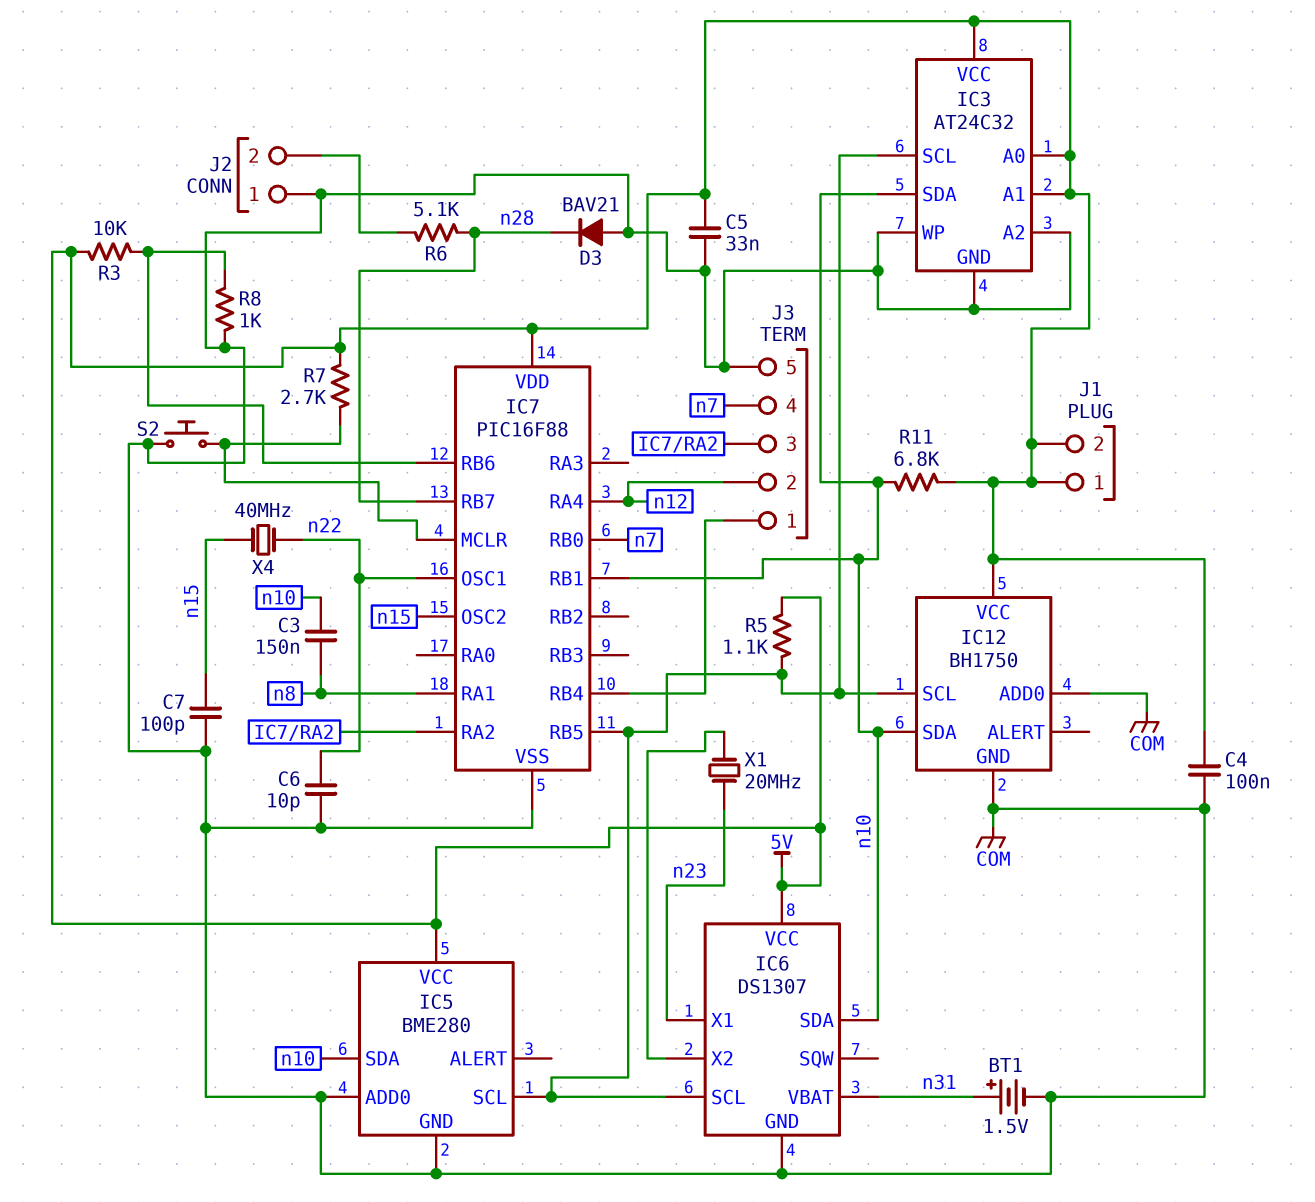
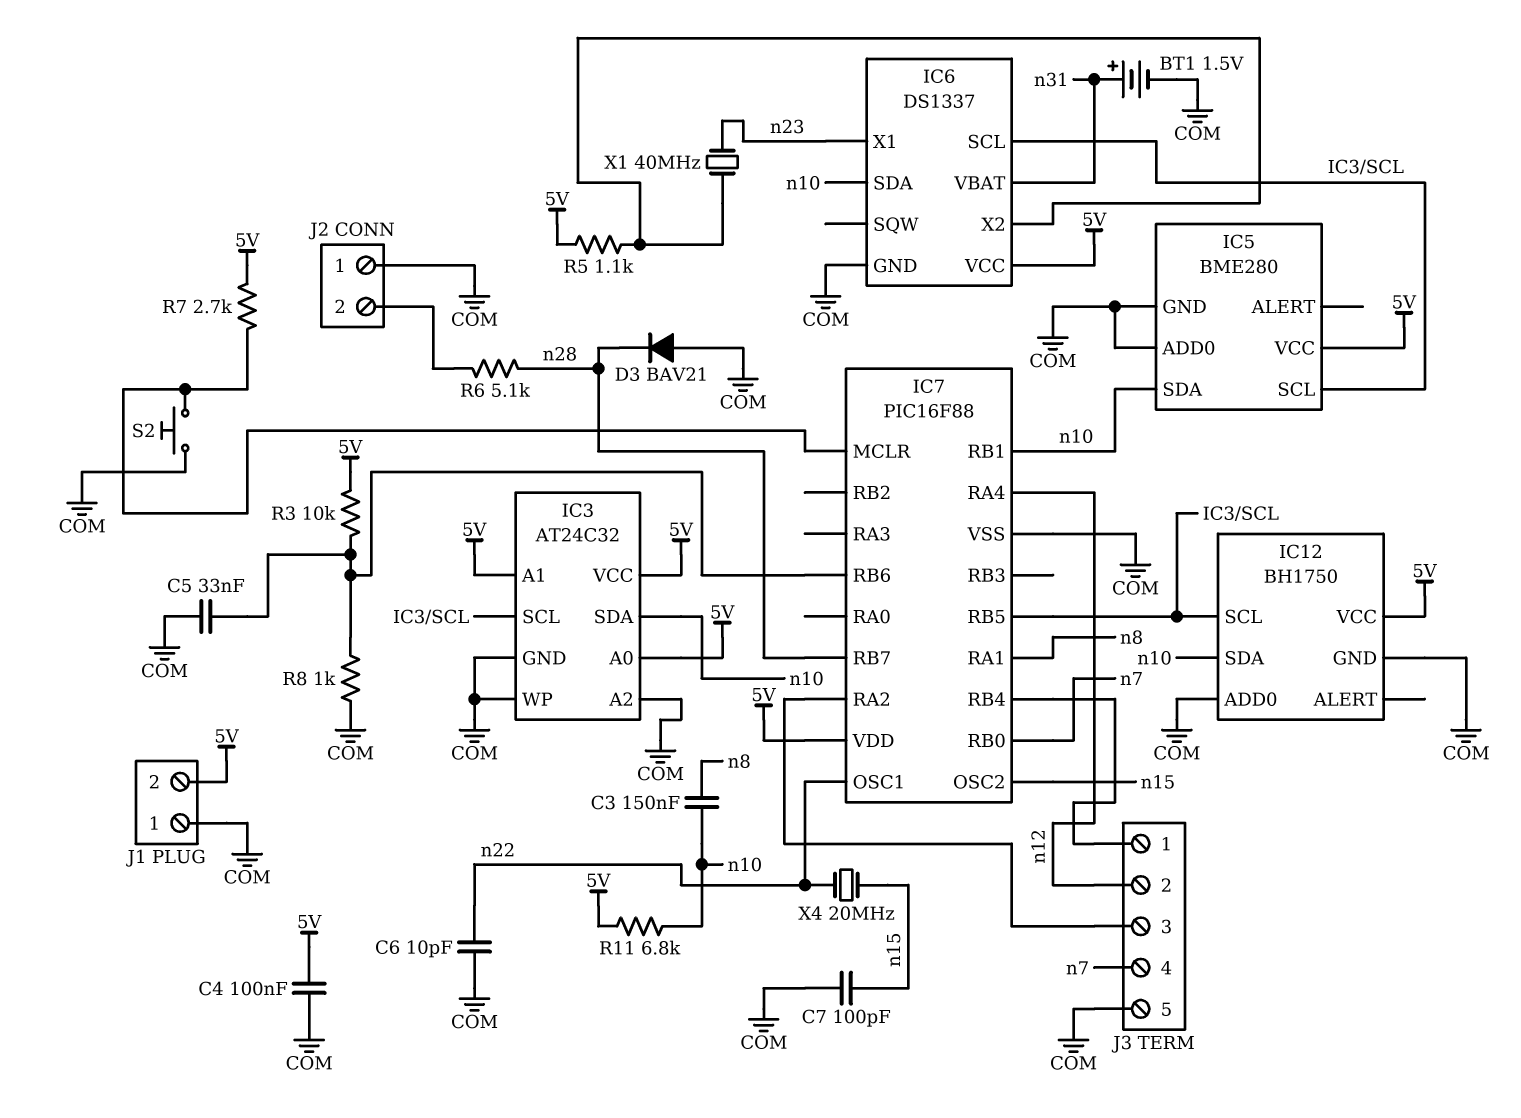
C5: 33nF (5V, COM) -> 33nF (COM, IC7/RB6)
IC6: DS1307 -> DS1337
J1 pin 1: 5V -> COM
R5: 1.1k (5V, IC3/SCL) -> 1.1k (5V, IC6/X2)
X1: 20MHz (IC6/X2, n23) -> 40MHz (IC6/X2, n23)
X4: 40MHz (n15, n22) -> 20MHz (n15, n22)

